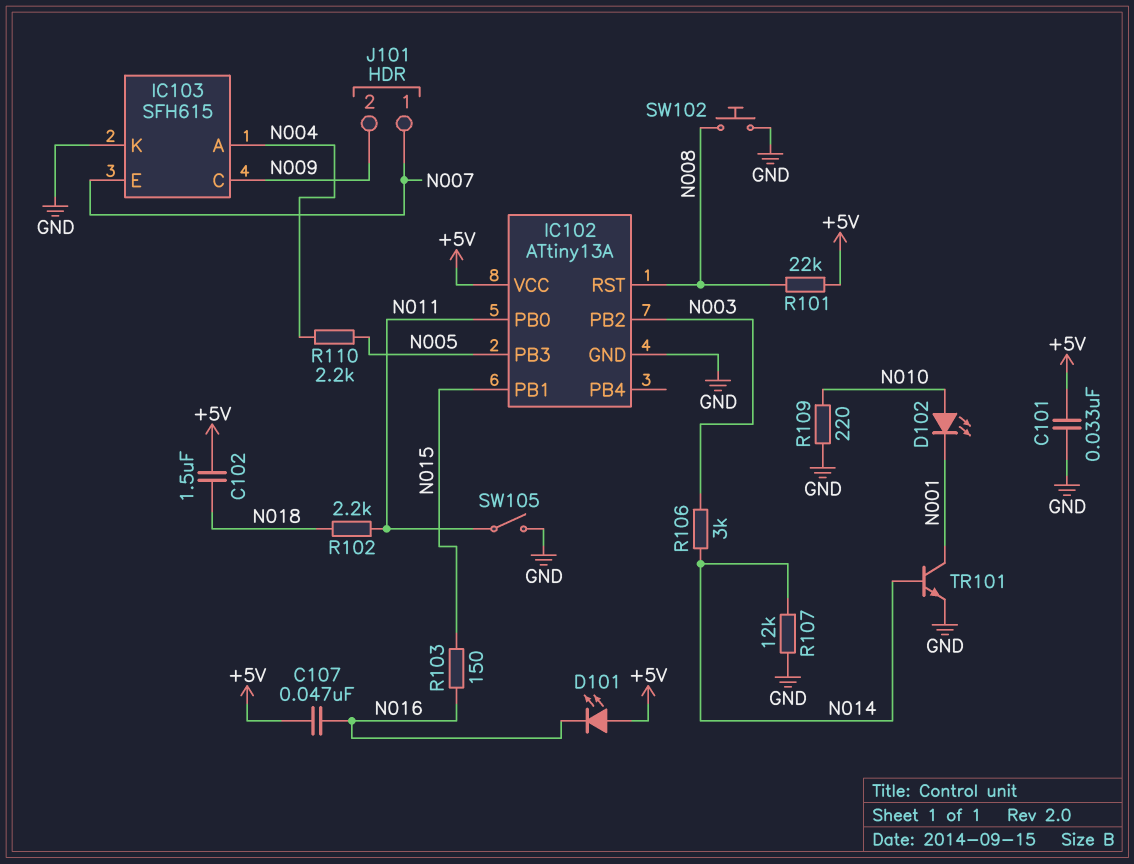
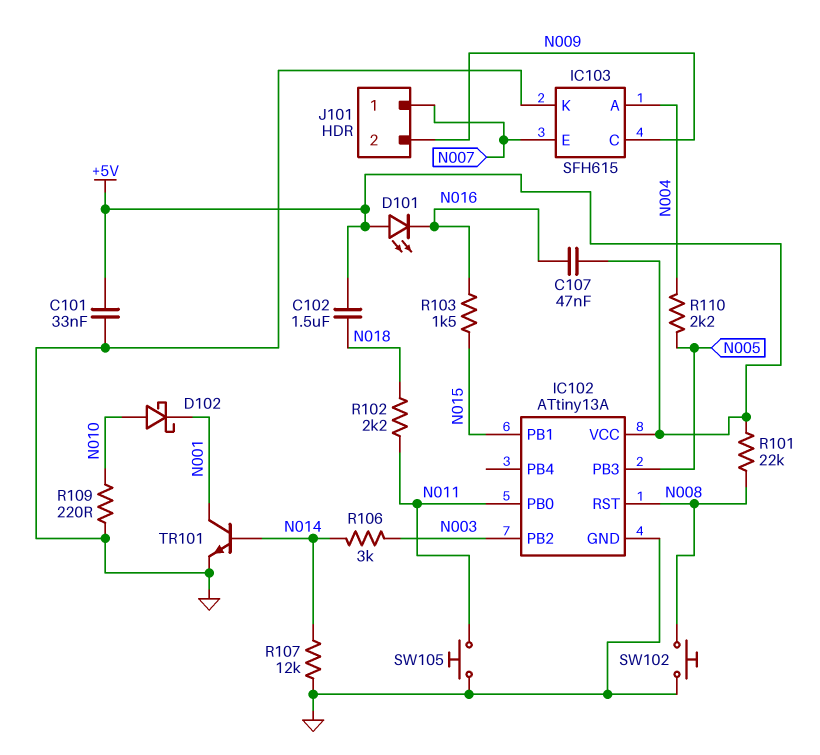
D102: LED (A N010, K N001) -> schottky (A N010, K N001)
R103: 150 (N015, N016) -> 1.5k (N015, N016)
SW105: switch (GND, N011) -> button (GND, N011)

